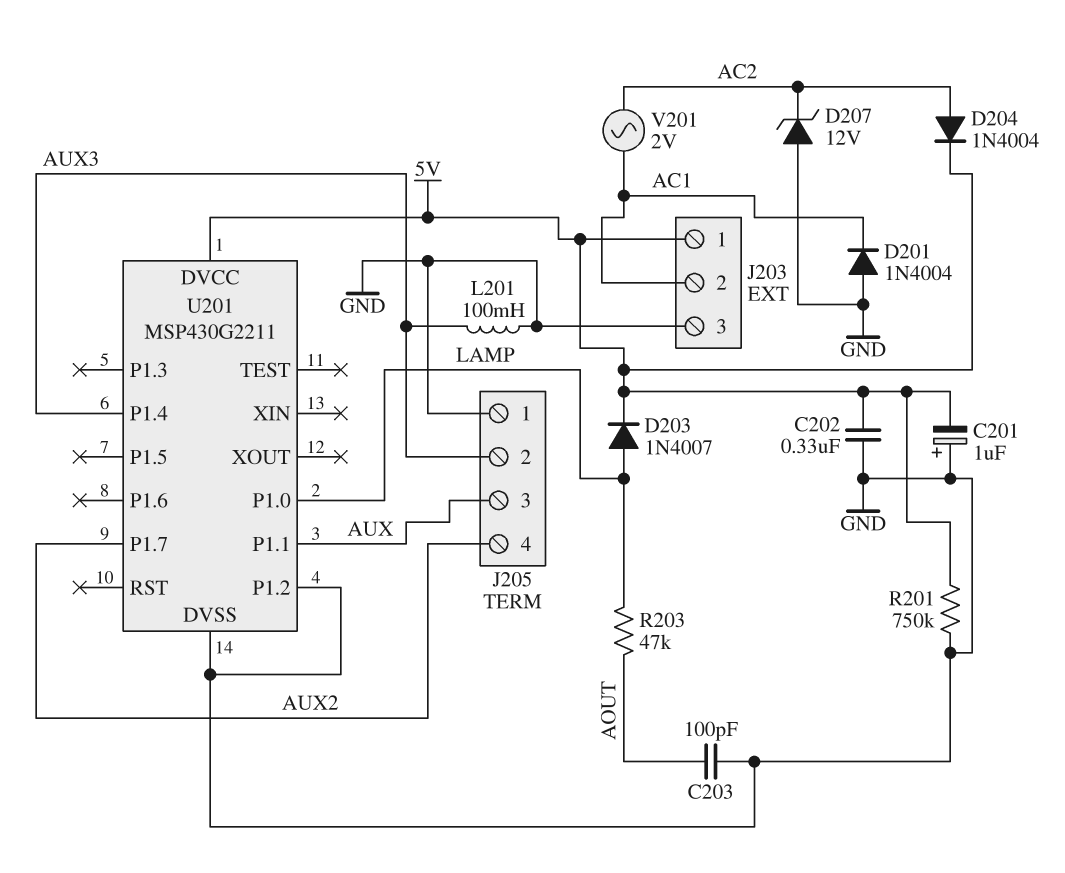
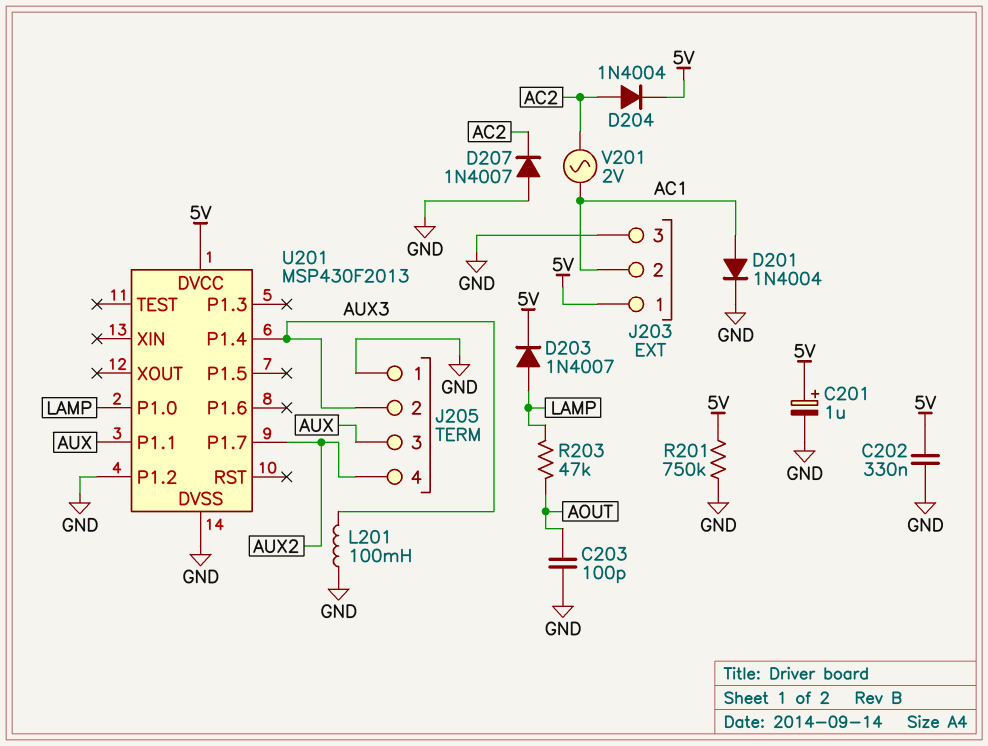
C201: 1uF (plus GND, minus 5V) -> 1uF (plus 5V, minus GND)
D201: diode 1N4004 (A GND, K AC1) -> diode 1N4004 (A AC1, K GND)
D207: zener 12V (A GND, K AC2) -> diode 1N4007 (A GND, K AC2)
U201: MSP430G2211 -> MSP430F2013

